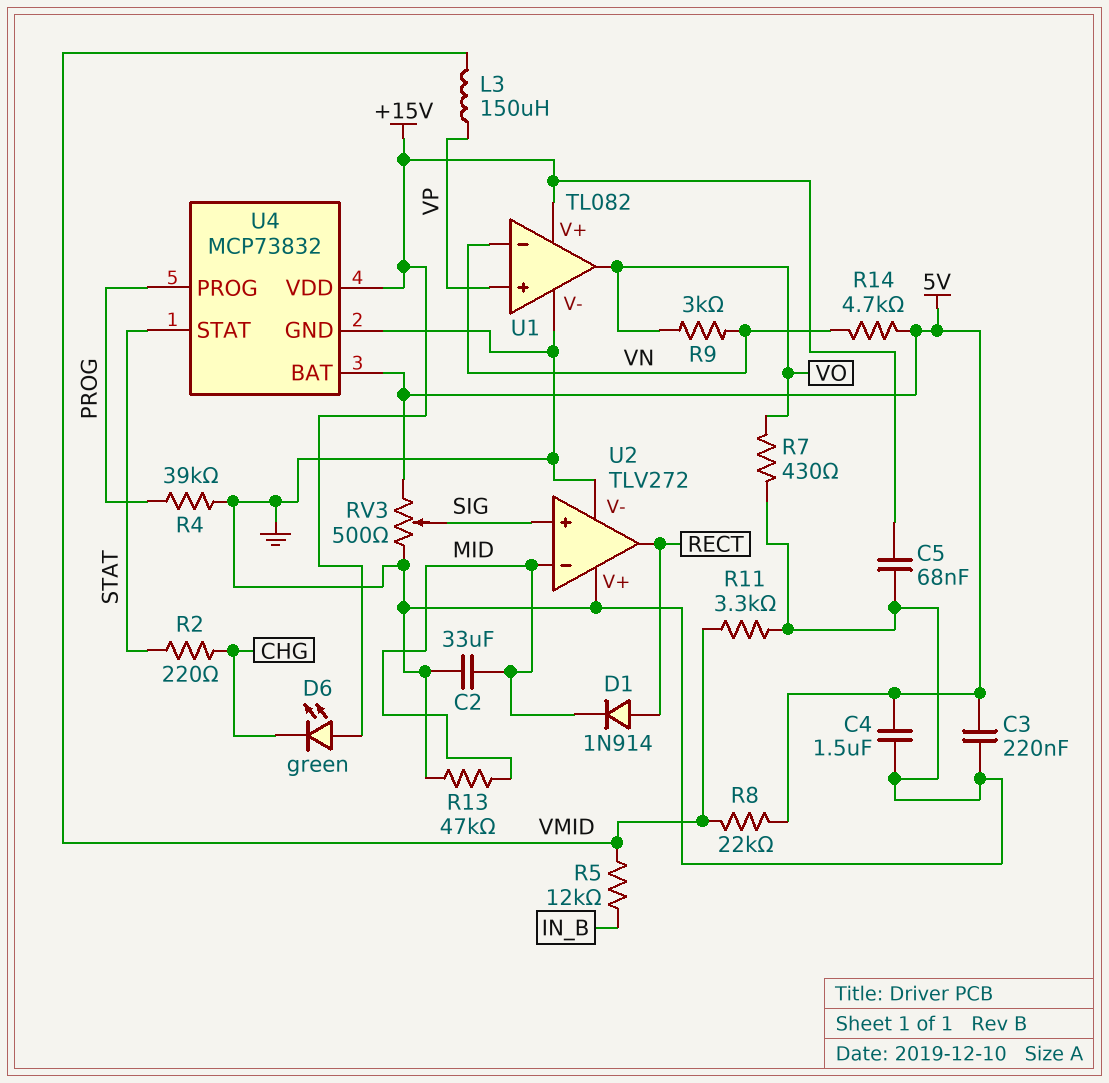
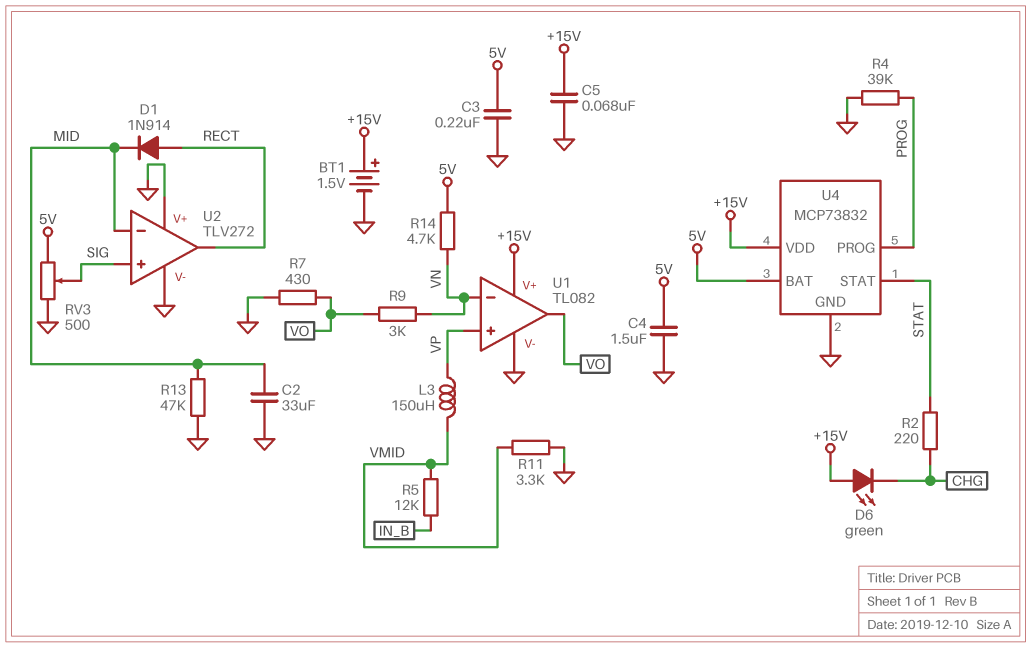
BT1: none -> 1.5V (plus +15V, minus GND)
R8: 22k (5V, VMID) -> none

